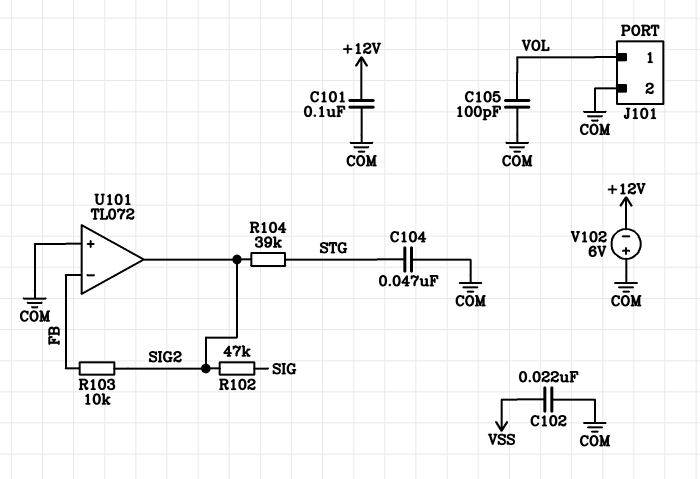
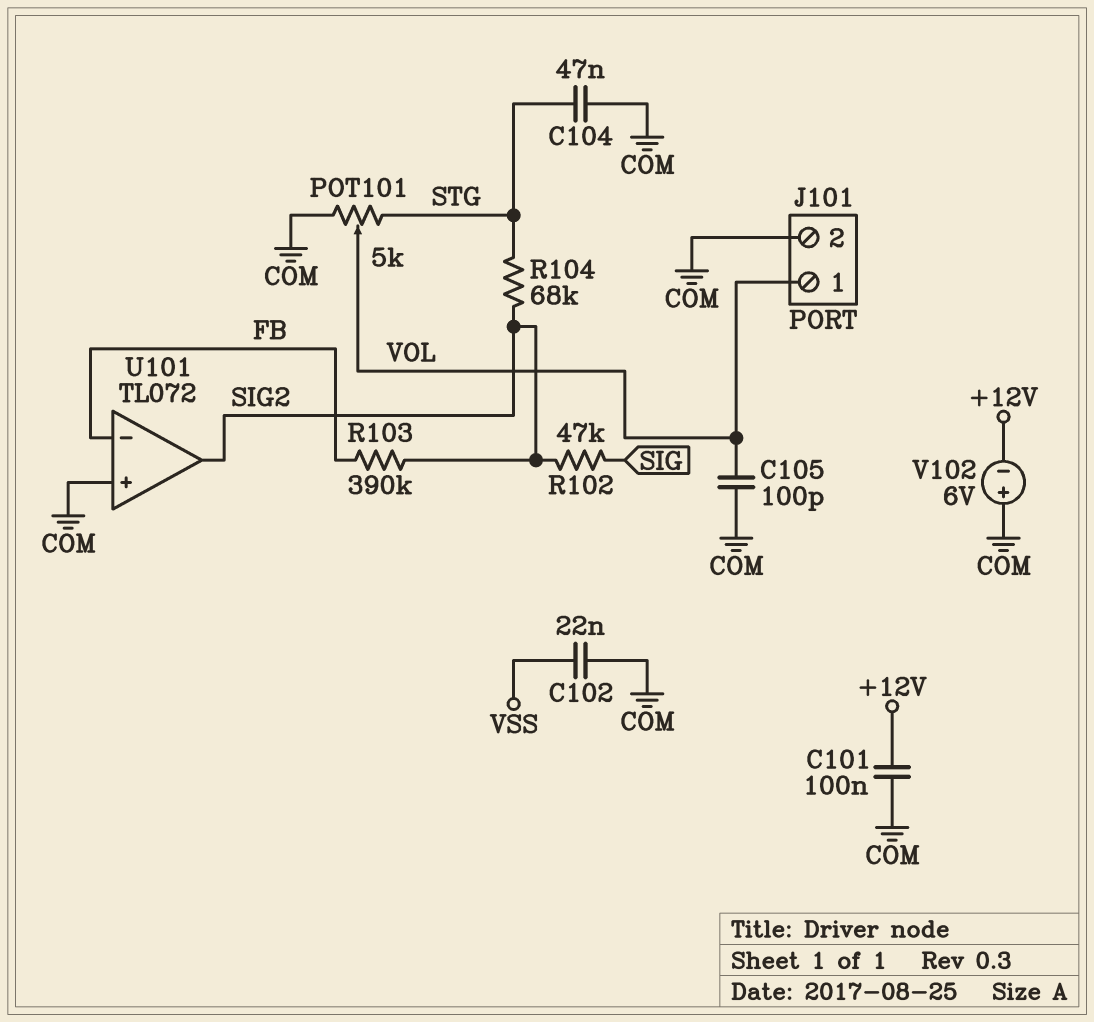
POT101: none -> 5k (COM, STG, wiper VOL)
R103: 10k (FB, SIG2) -> 390k (FB, SIG2)
R104: 39k (SIG2, STG) -> 68k (SIG2, STG)

